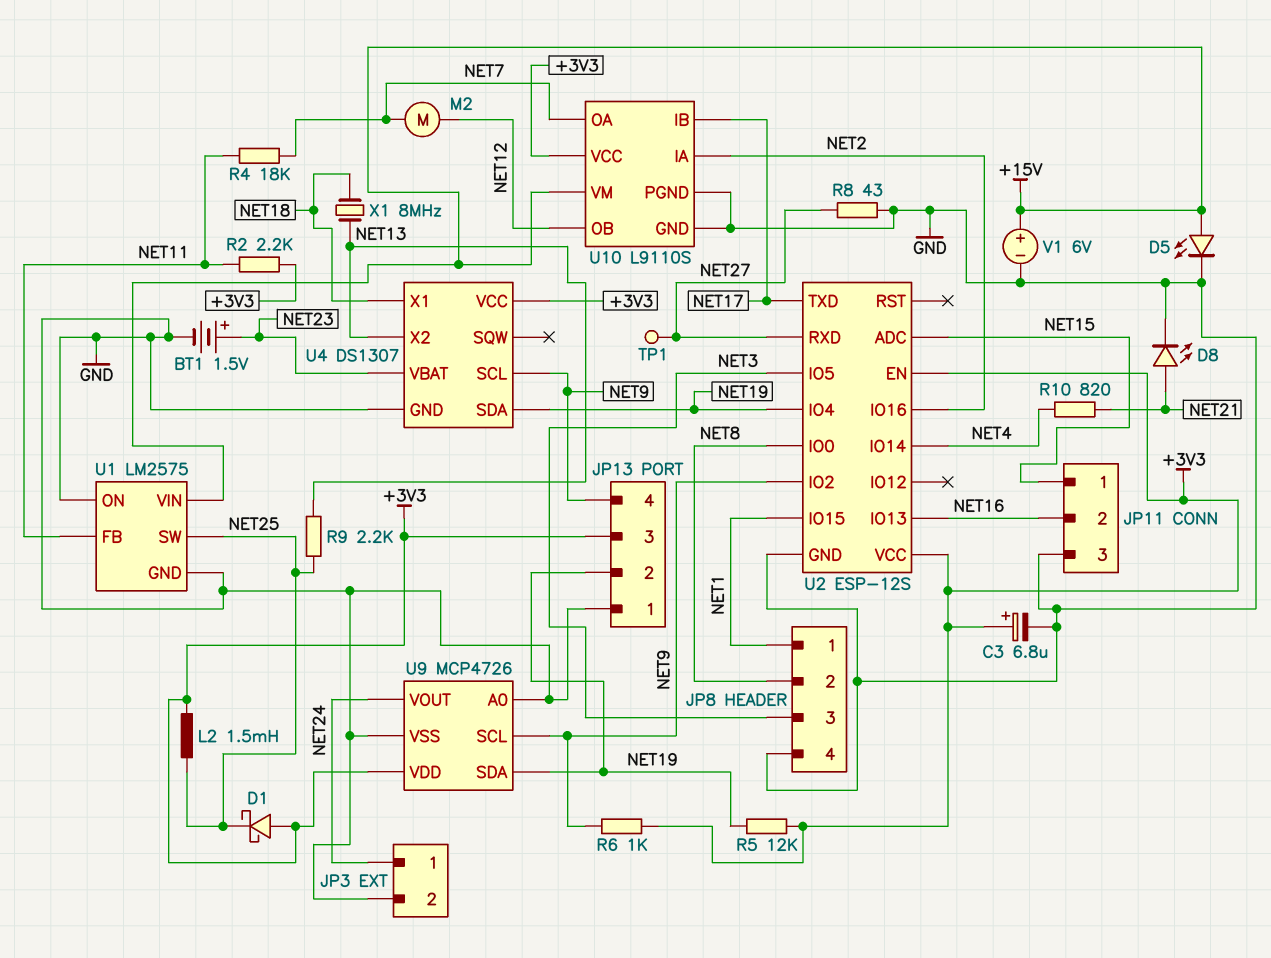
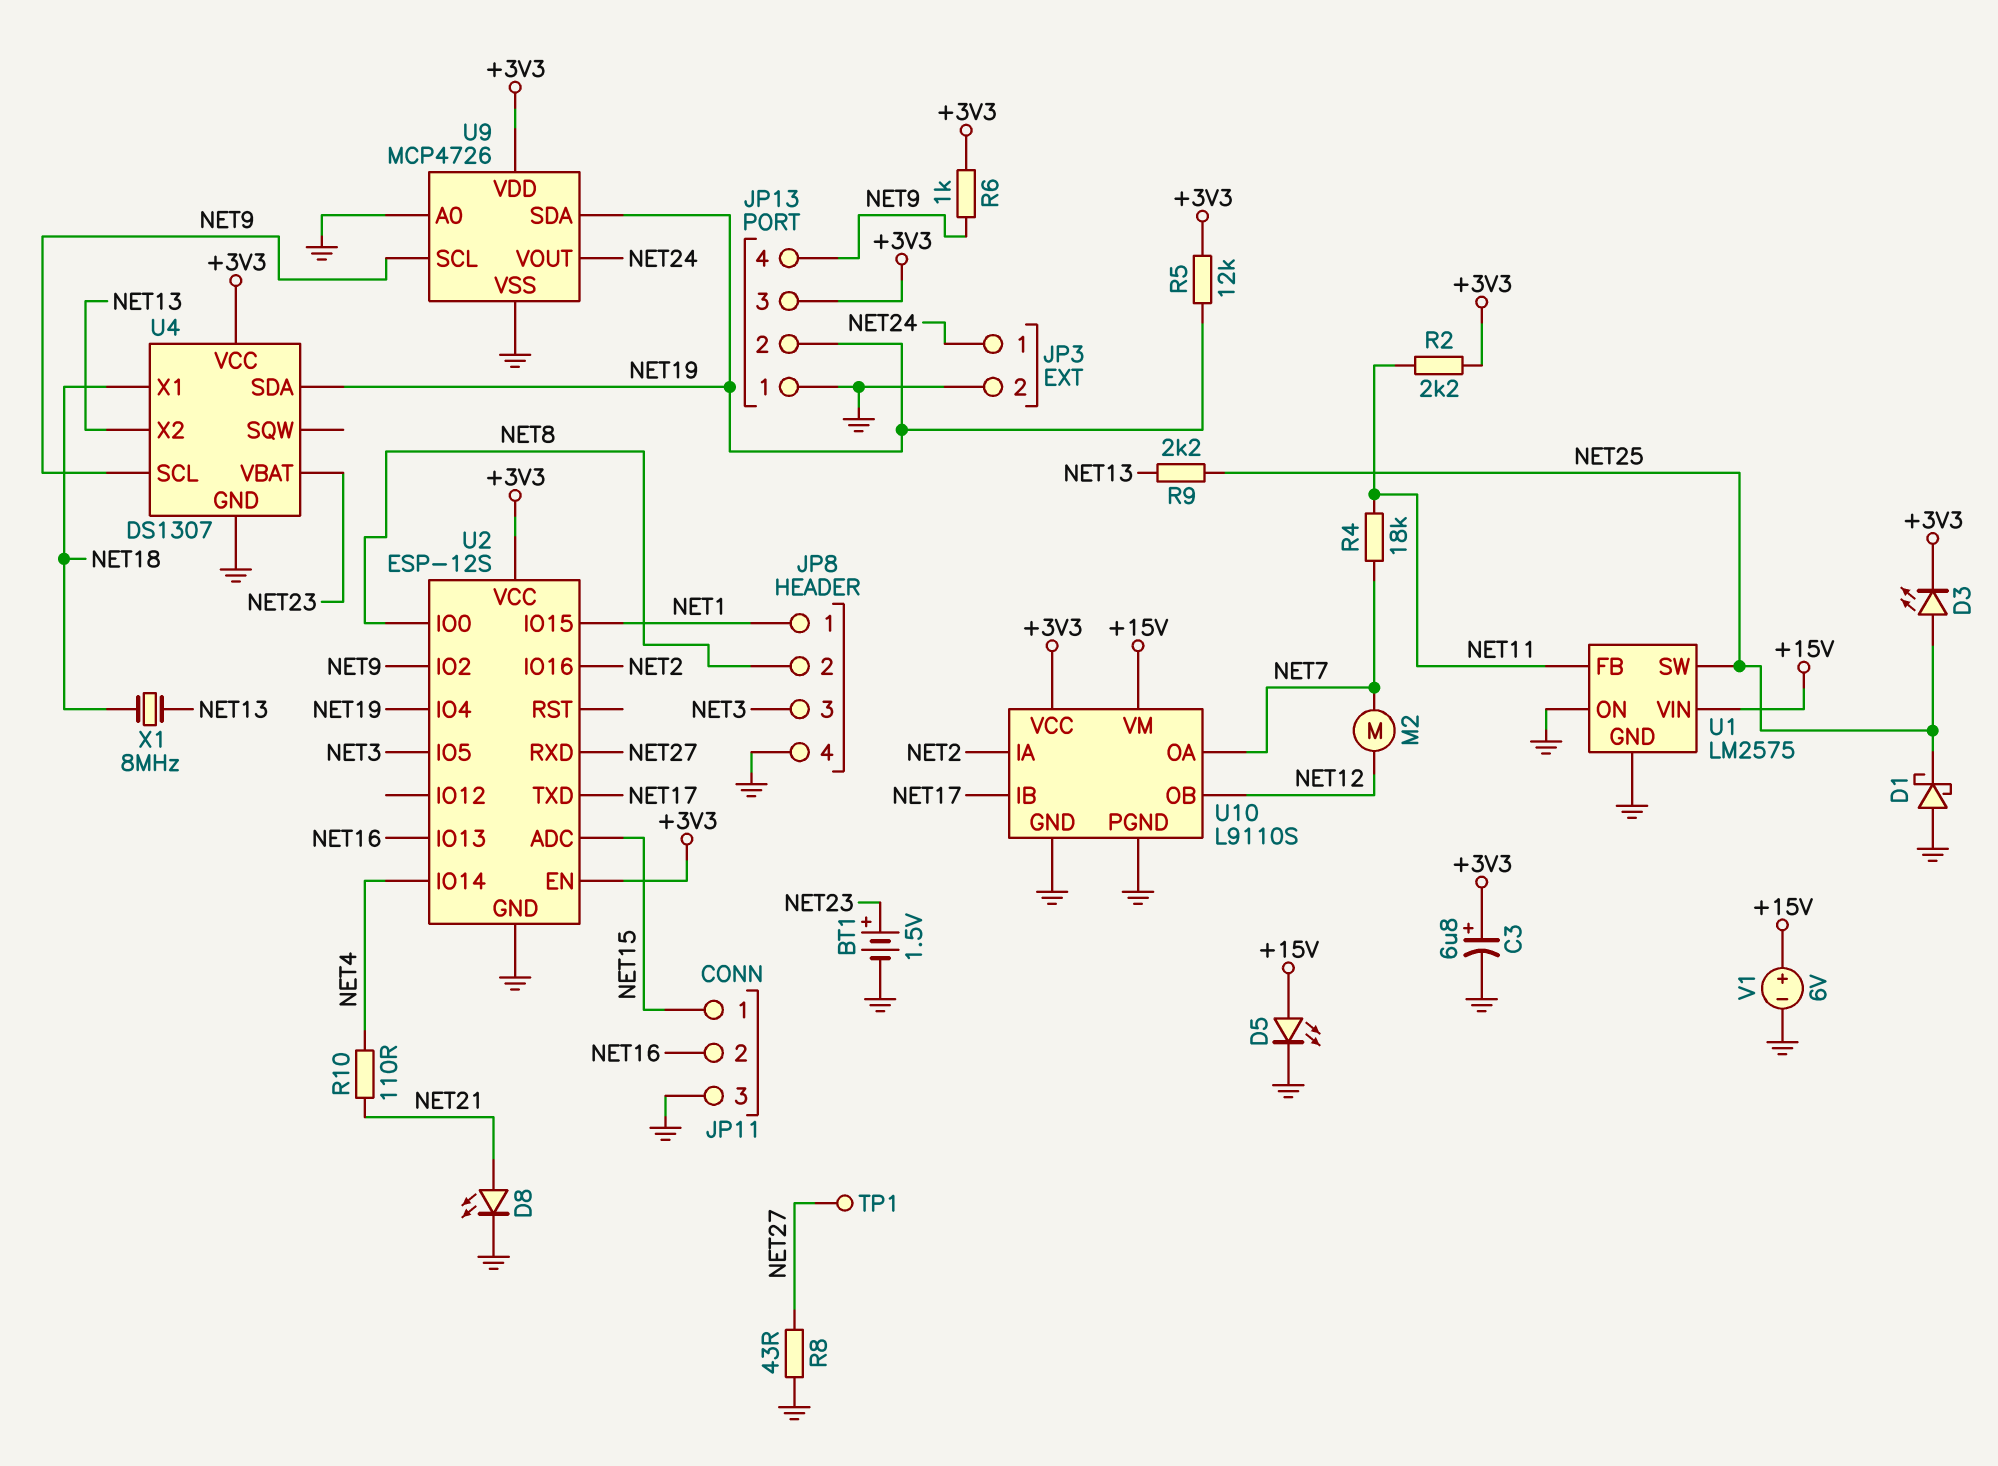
D1: schottky (A +3V3, K NET25) -> schottky (A GND, K NET25)
D3: none -> LED (A NET25, K +3V3)
L2: 1.5mH (+3V3, NET25) -> none
R10: 820 (NET4, NET21) -> 110 (NET4, NET21)

